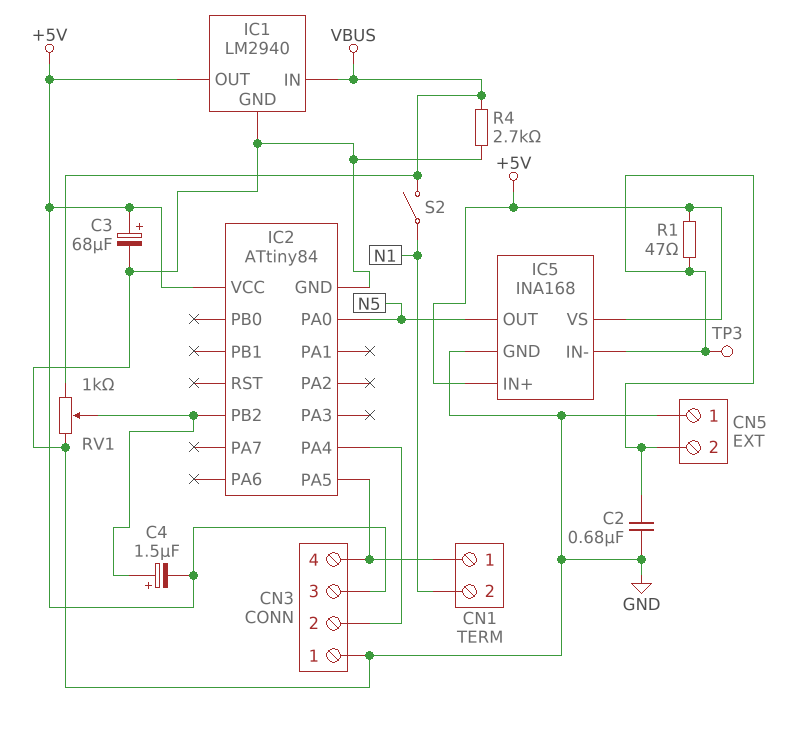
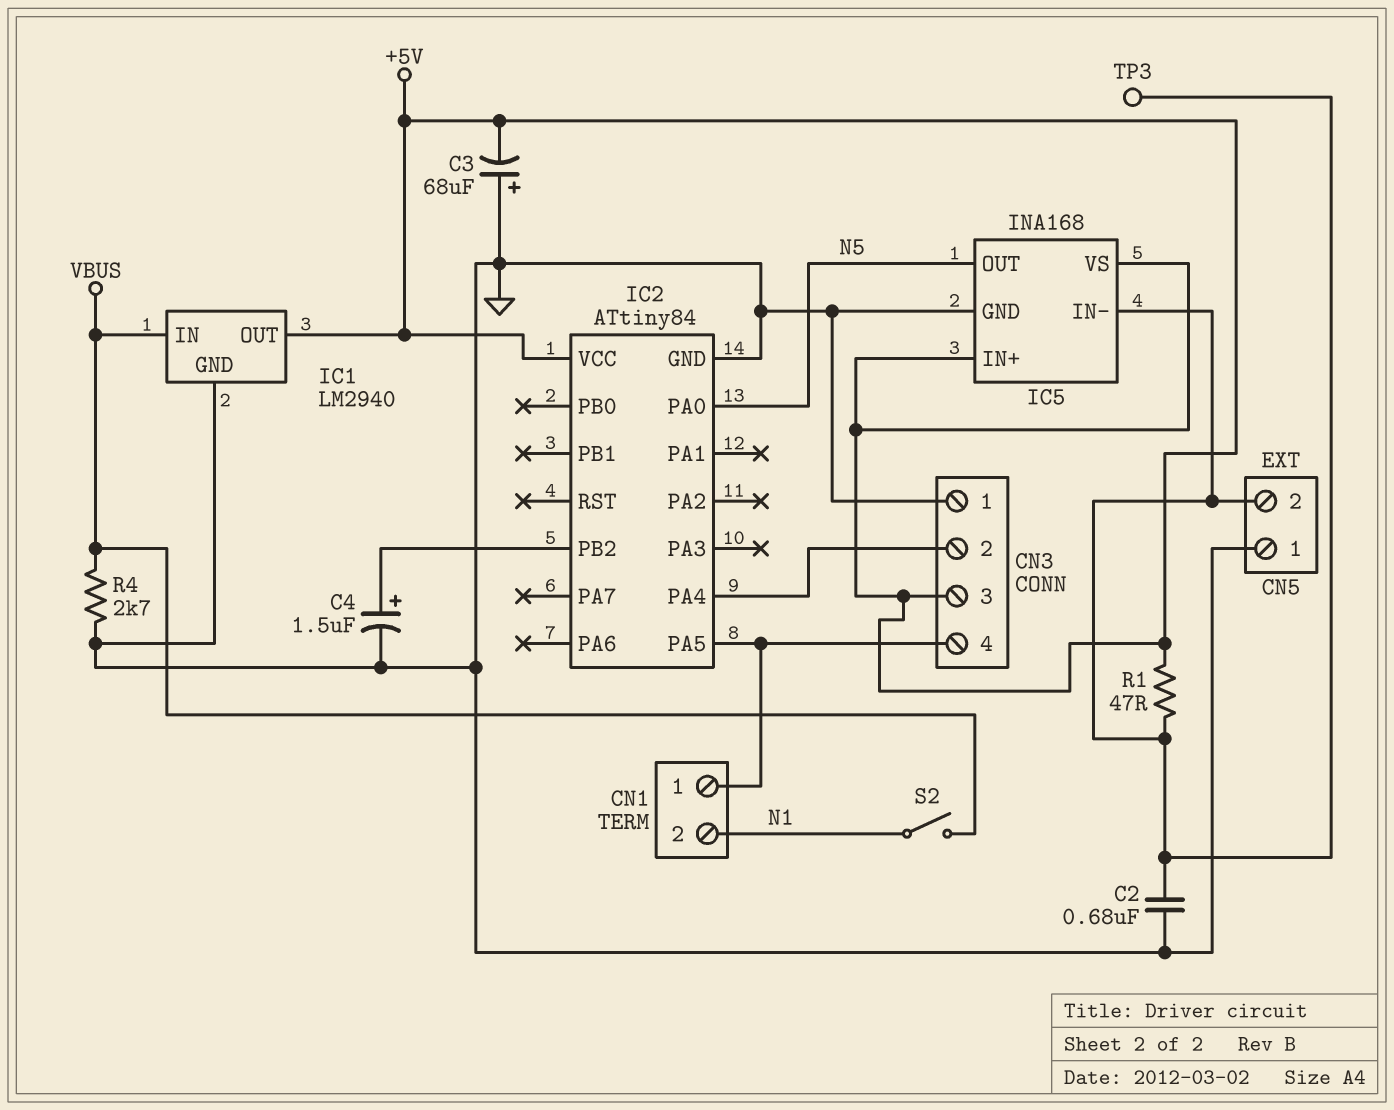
C3: 68uF (plus +5V, minus GND) -> 68uF (plus GND, minus +5V)
C4: 1.5uF (plus IC2/PB2, minus +5V) -> 1.5uF (plus IC2/PB2, minus GND)
RV1: 1k (GND, VBUS, wiper IC2/PB2) -> none

